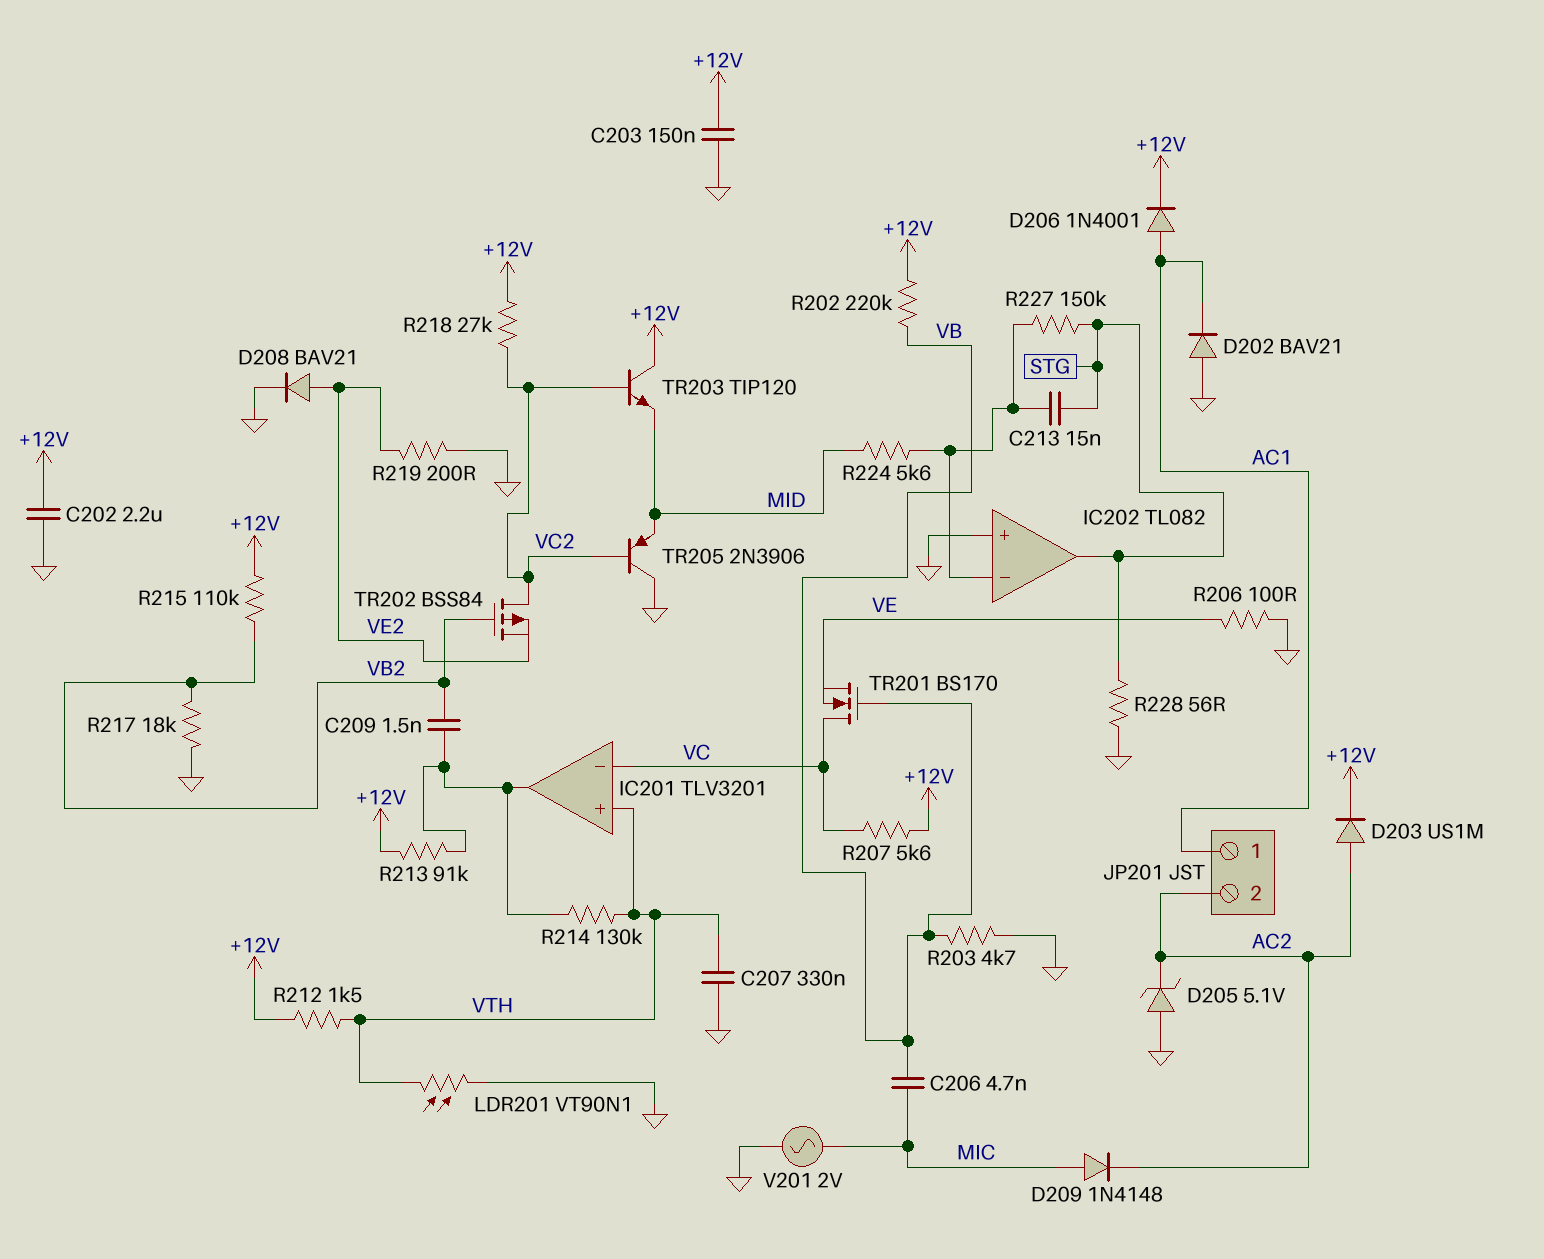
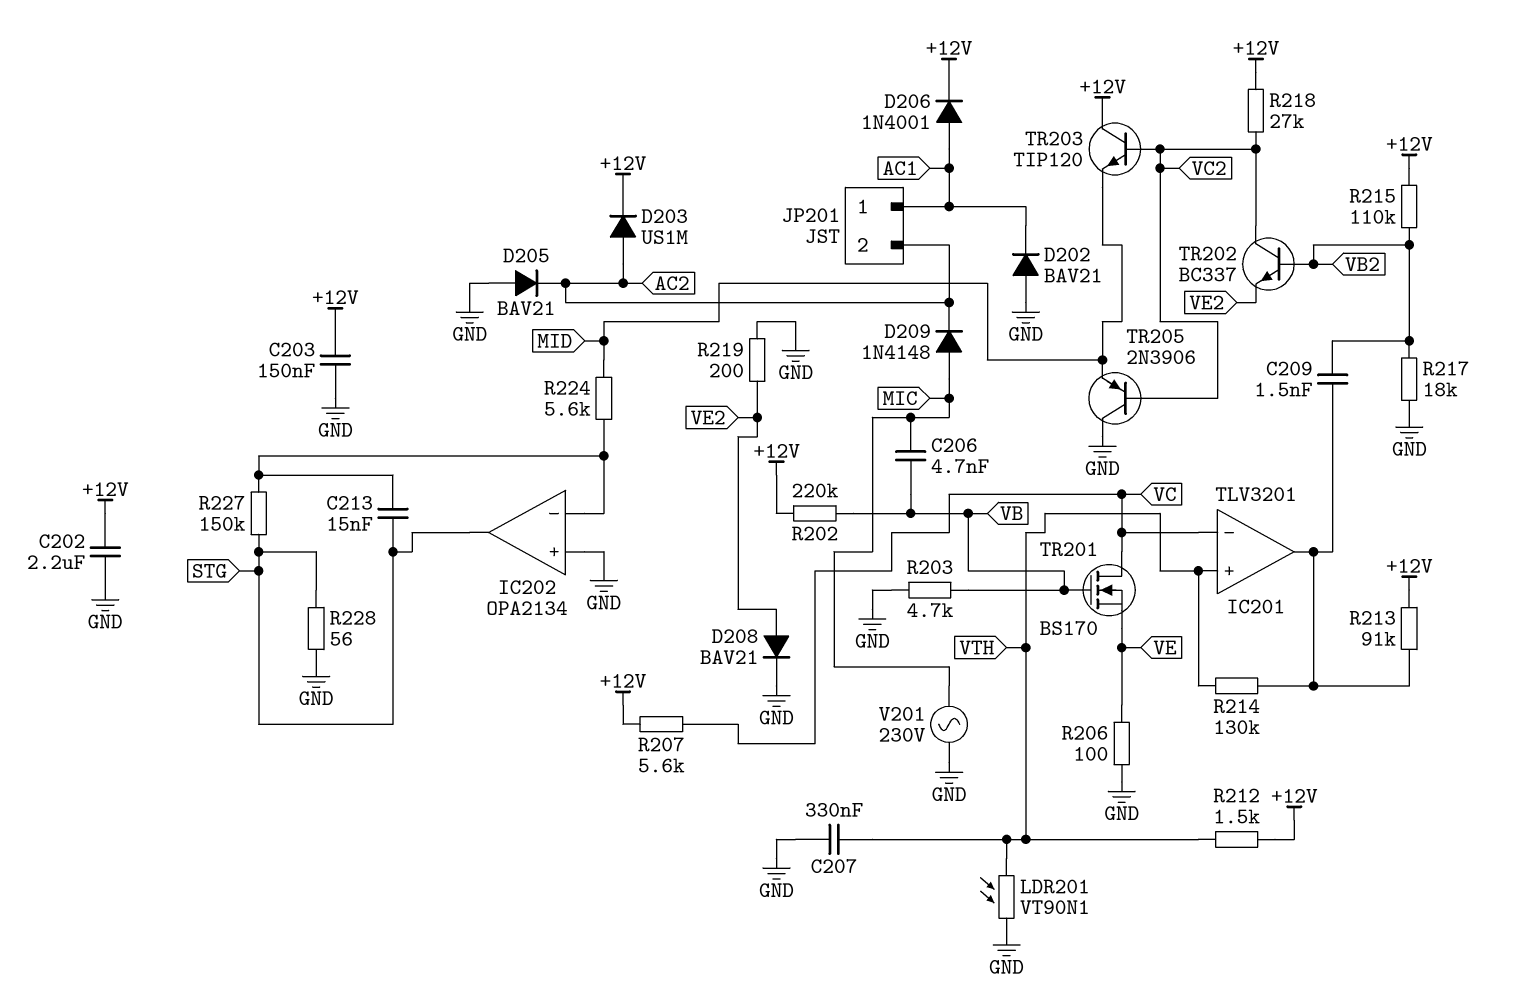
D205: zener 5.1V (A GND, K AC2) -> diode BAV21 (A GND, K AC2)
IC202: TL082 -> OPA2134
TR202: PMOS BSS84 (G VB2, D VC2, S VE2) -> NPN BC337 (B VB2, C VC2, E VE2)
V201: AC 2V (GND, MIC) -> AC 230V (GND, MIC)

